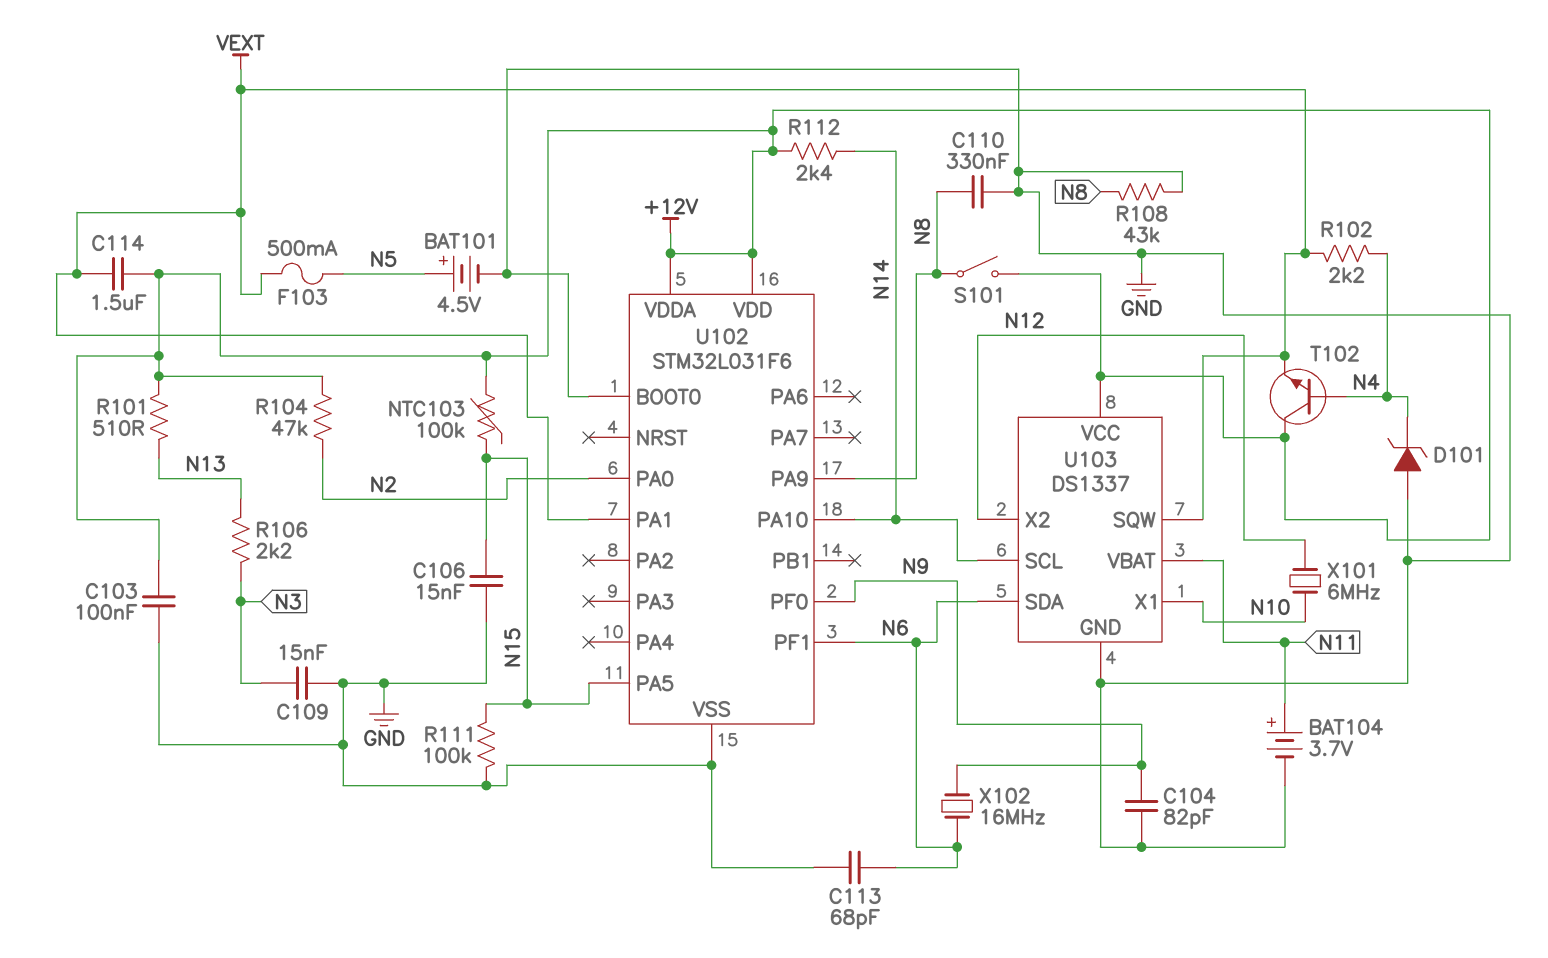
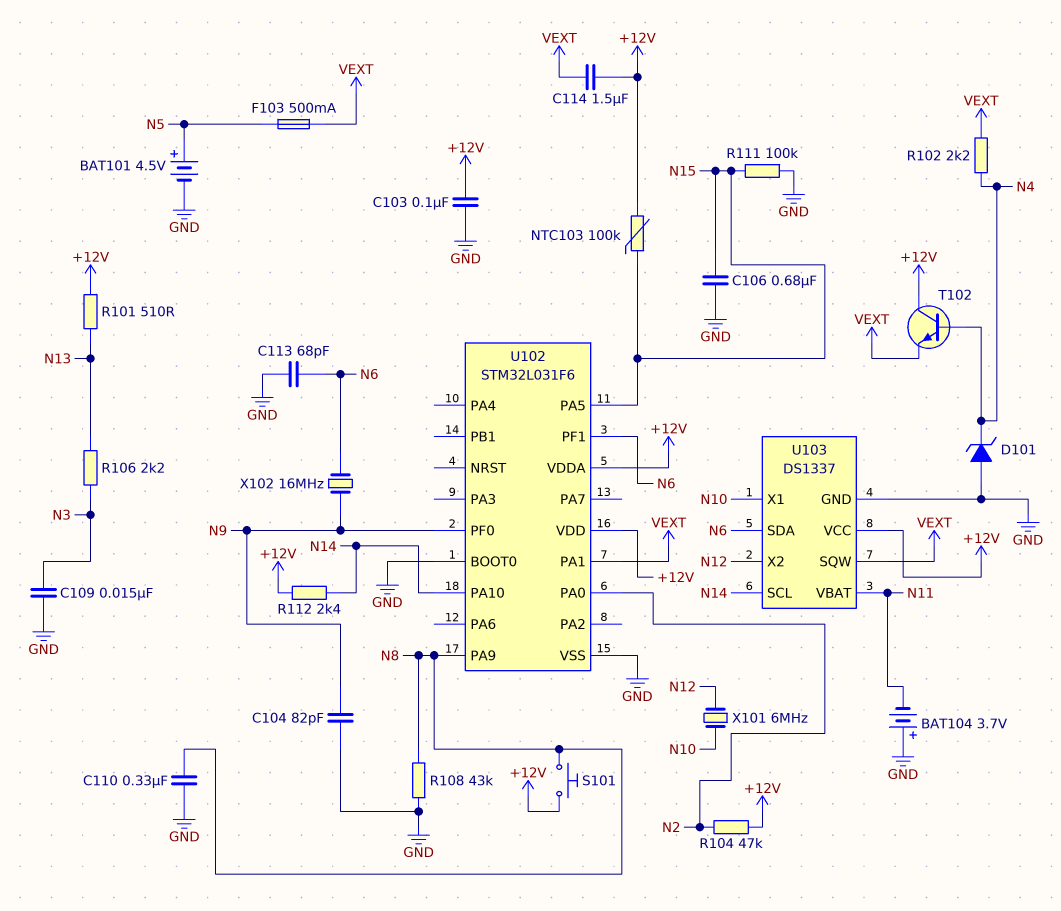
BAT104: 3.7V (plus N11, minus GND) -> 3.7V (plus GND, minus N11)
C106: 15nF (GND, N15) -> 680nF (GND, N15)
S101: switch (+12V, N8) -> button (+12V, N8)

